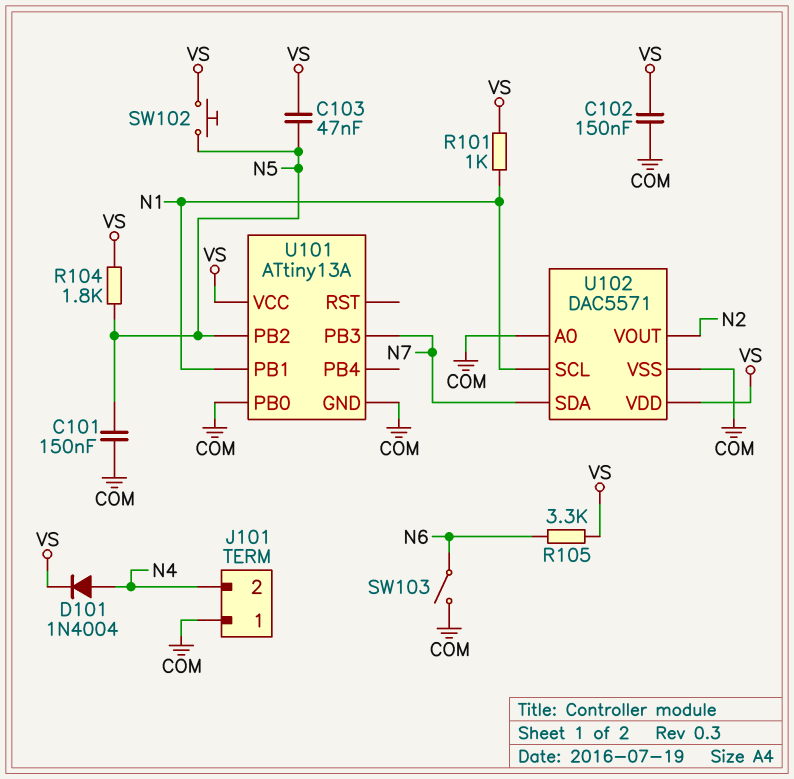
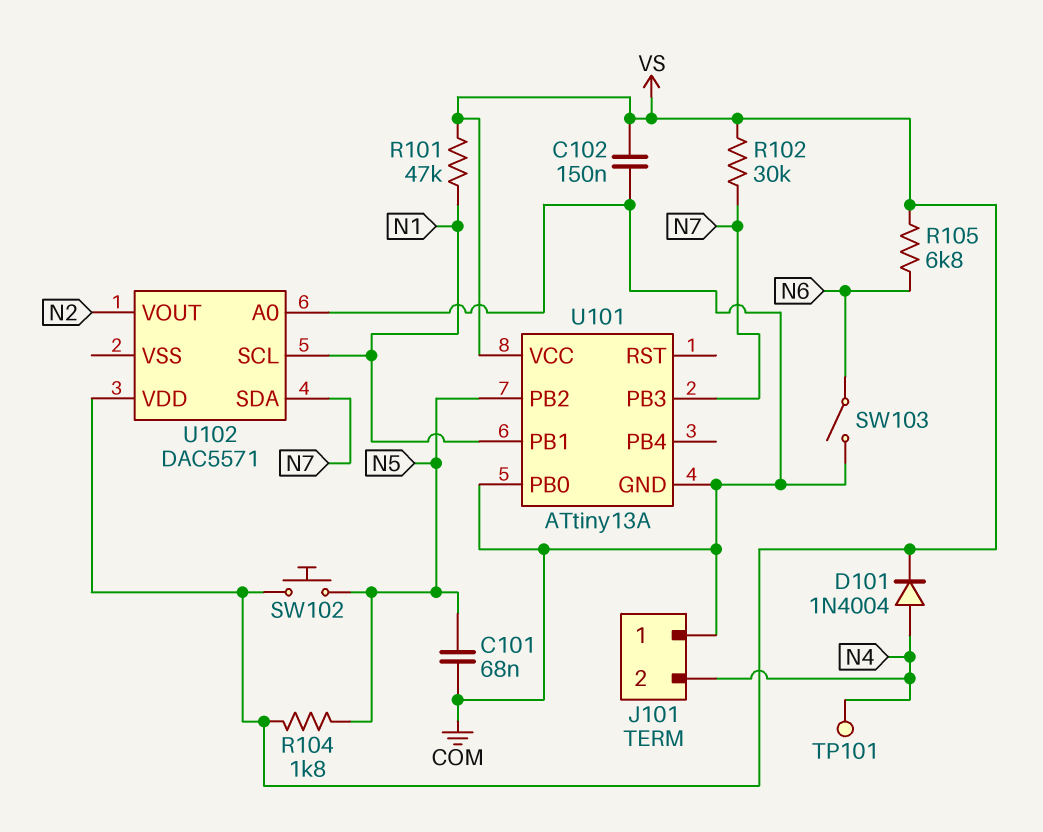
C101: 150nF (COM, N5) -> 68nF (COM, N5)
C103: 47nF (N5, VS) -> none
R101: 1k (N1, VS) -> 47k (N1, VS)
R102: none -> 30k (N7, VS)
R105: 3.3k (N6, VS) -> 6.8k (N6, VS)
TP101: none -> test point (N4)
U102 pin VSS: COM -> none

